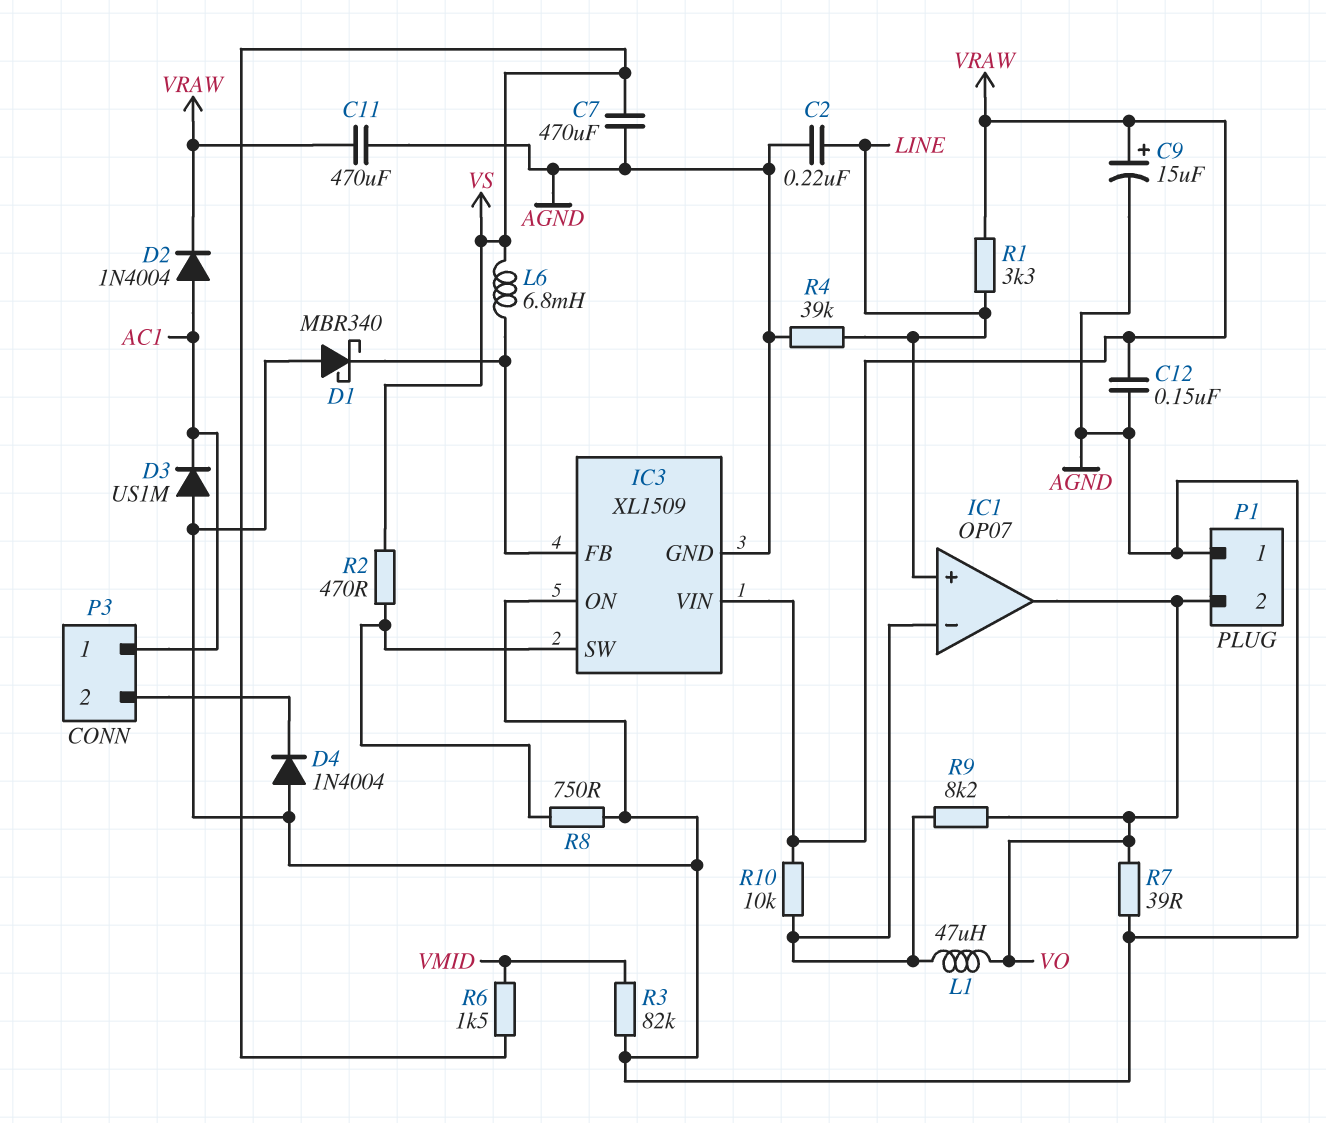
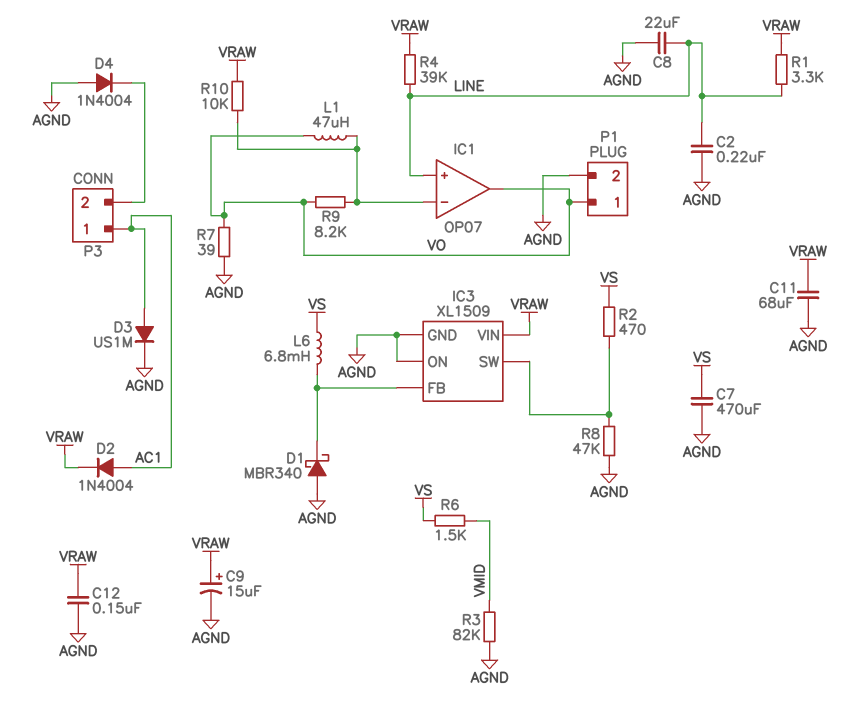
C8: none -> 22uF (AGND, LINE)
C11: 470uF (AGND, VRAW) -> 68uF (AGND, VRAW)
D3: diode US1M (A AGND, K AC1) -> diode US1M (A AC1, K AGND)
P1 pin 1: AGND -> VO
P1 pin 2: VO -> AGND
R4: 39k (AGND, LINE) -> 39k (LINE, VRAW)
R8: 750 (AGND, IC3/SW) -> 47k (AGND, IC3/SW)

